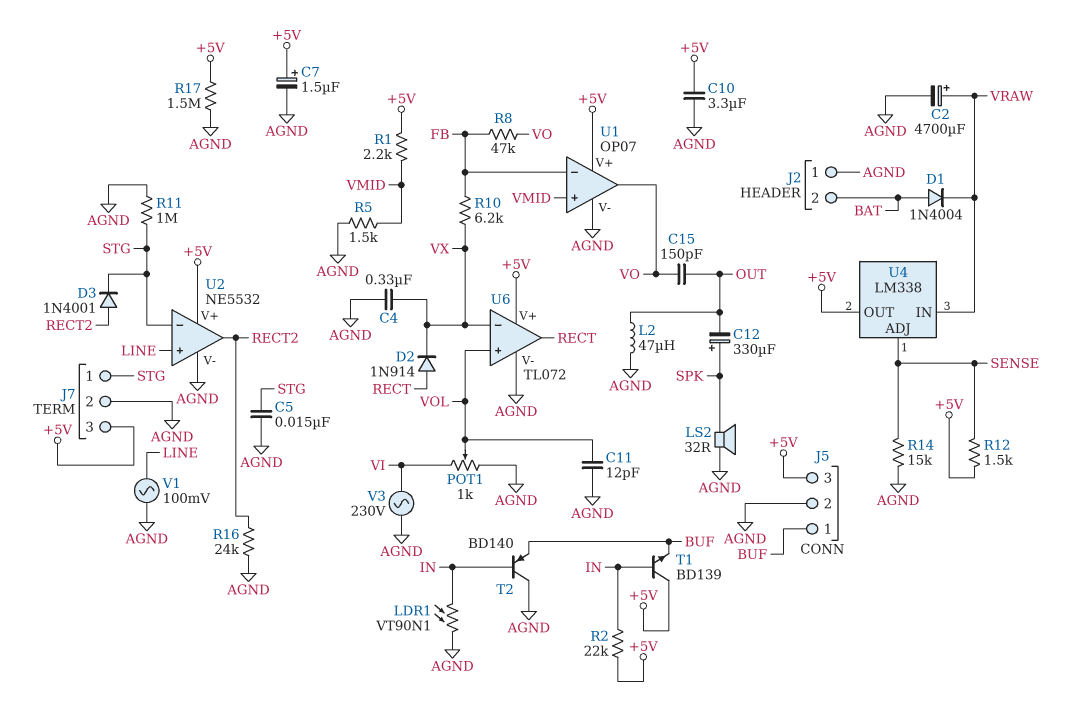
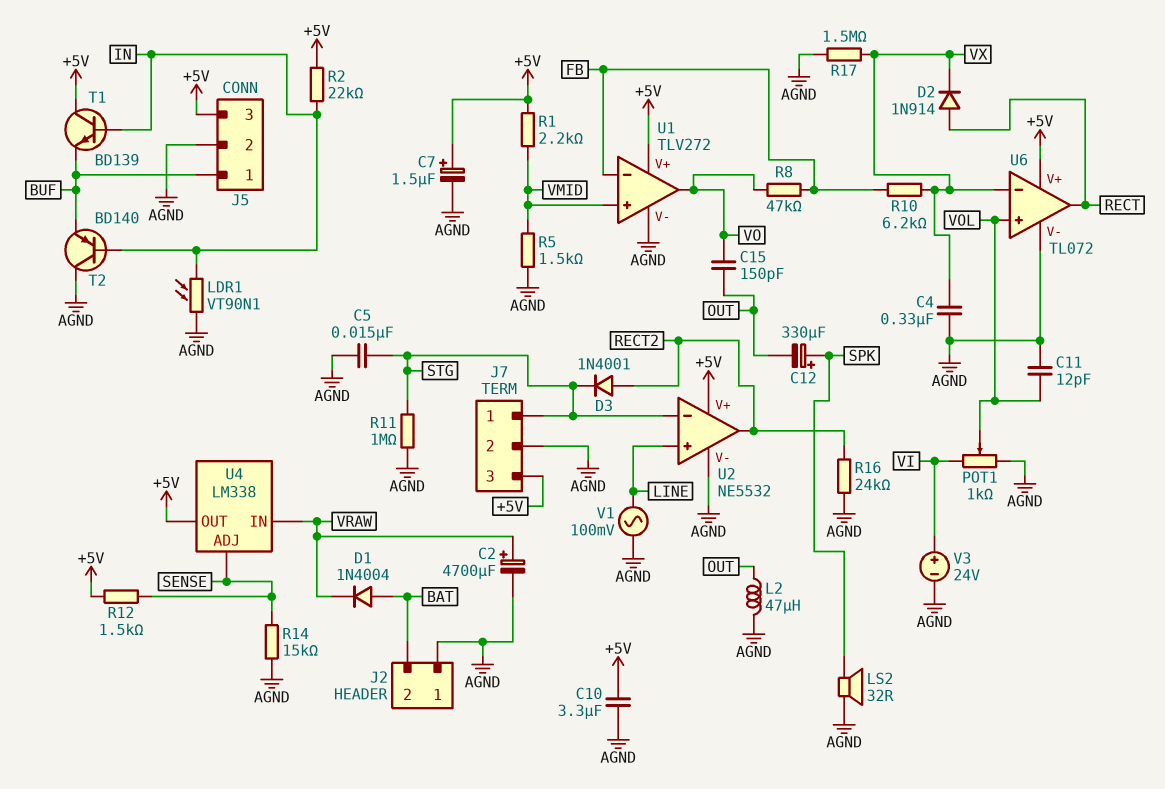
R17: 1.5M (+5V, AGND) -> 1.5M (AGND, VX)
U1: OP07 -> TLV272
V3: AC 230V (AGND, VI) -> 24V (plus VI, minus AGND)

